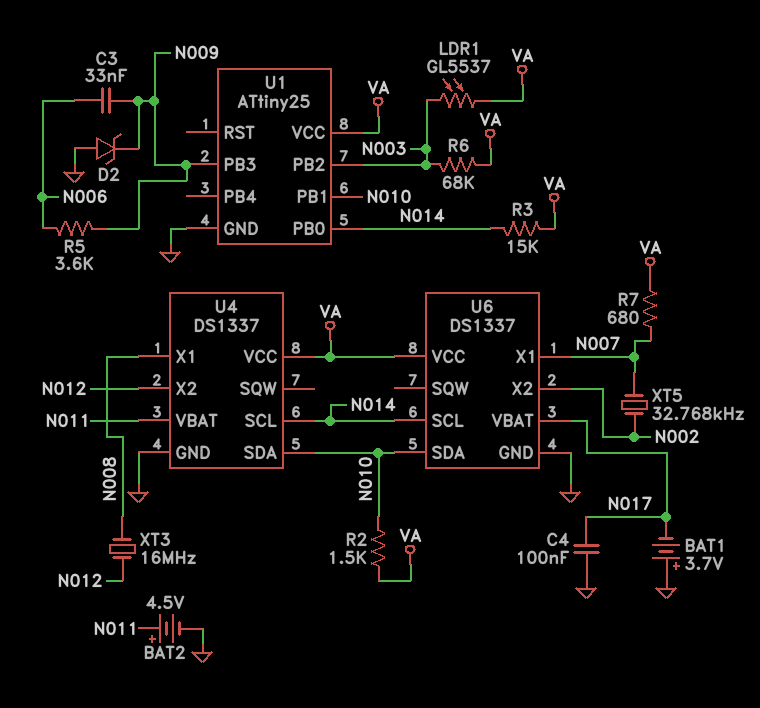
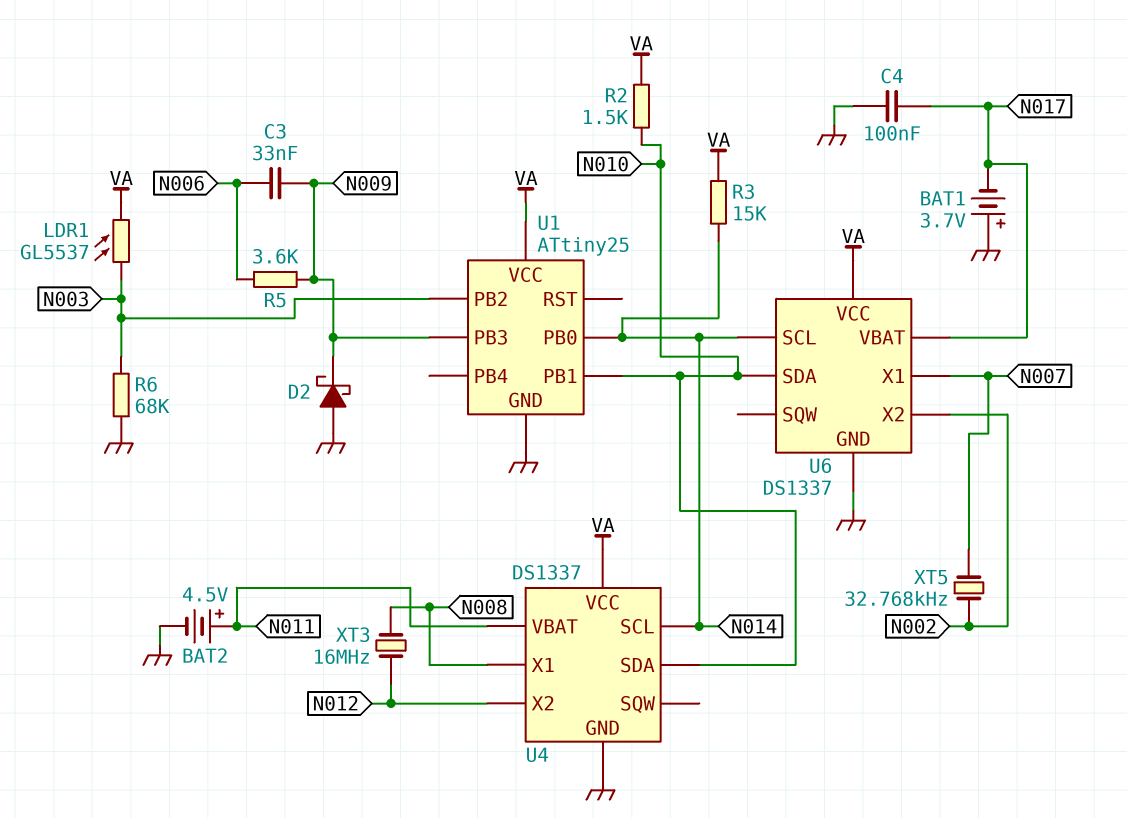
D2: zener (A GND, K N009) -> schottky (A GND, K N009)
R6: 68k (N003, VA) -> 68k (GND, N003)
R7: 680 (N007, VA) -> none

